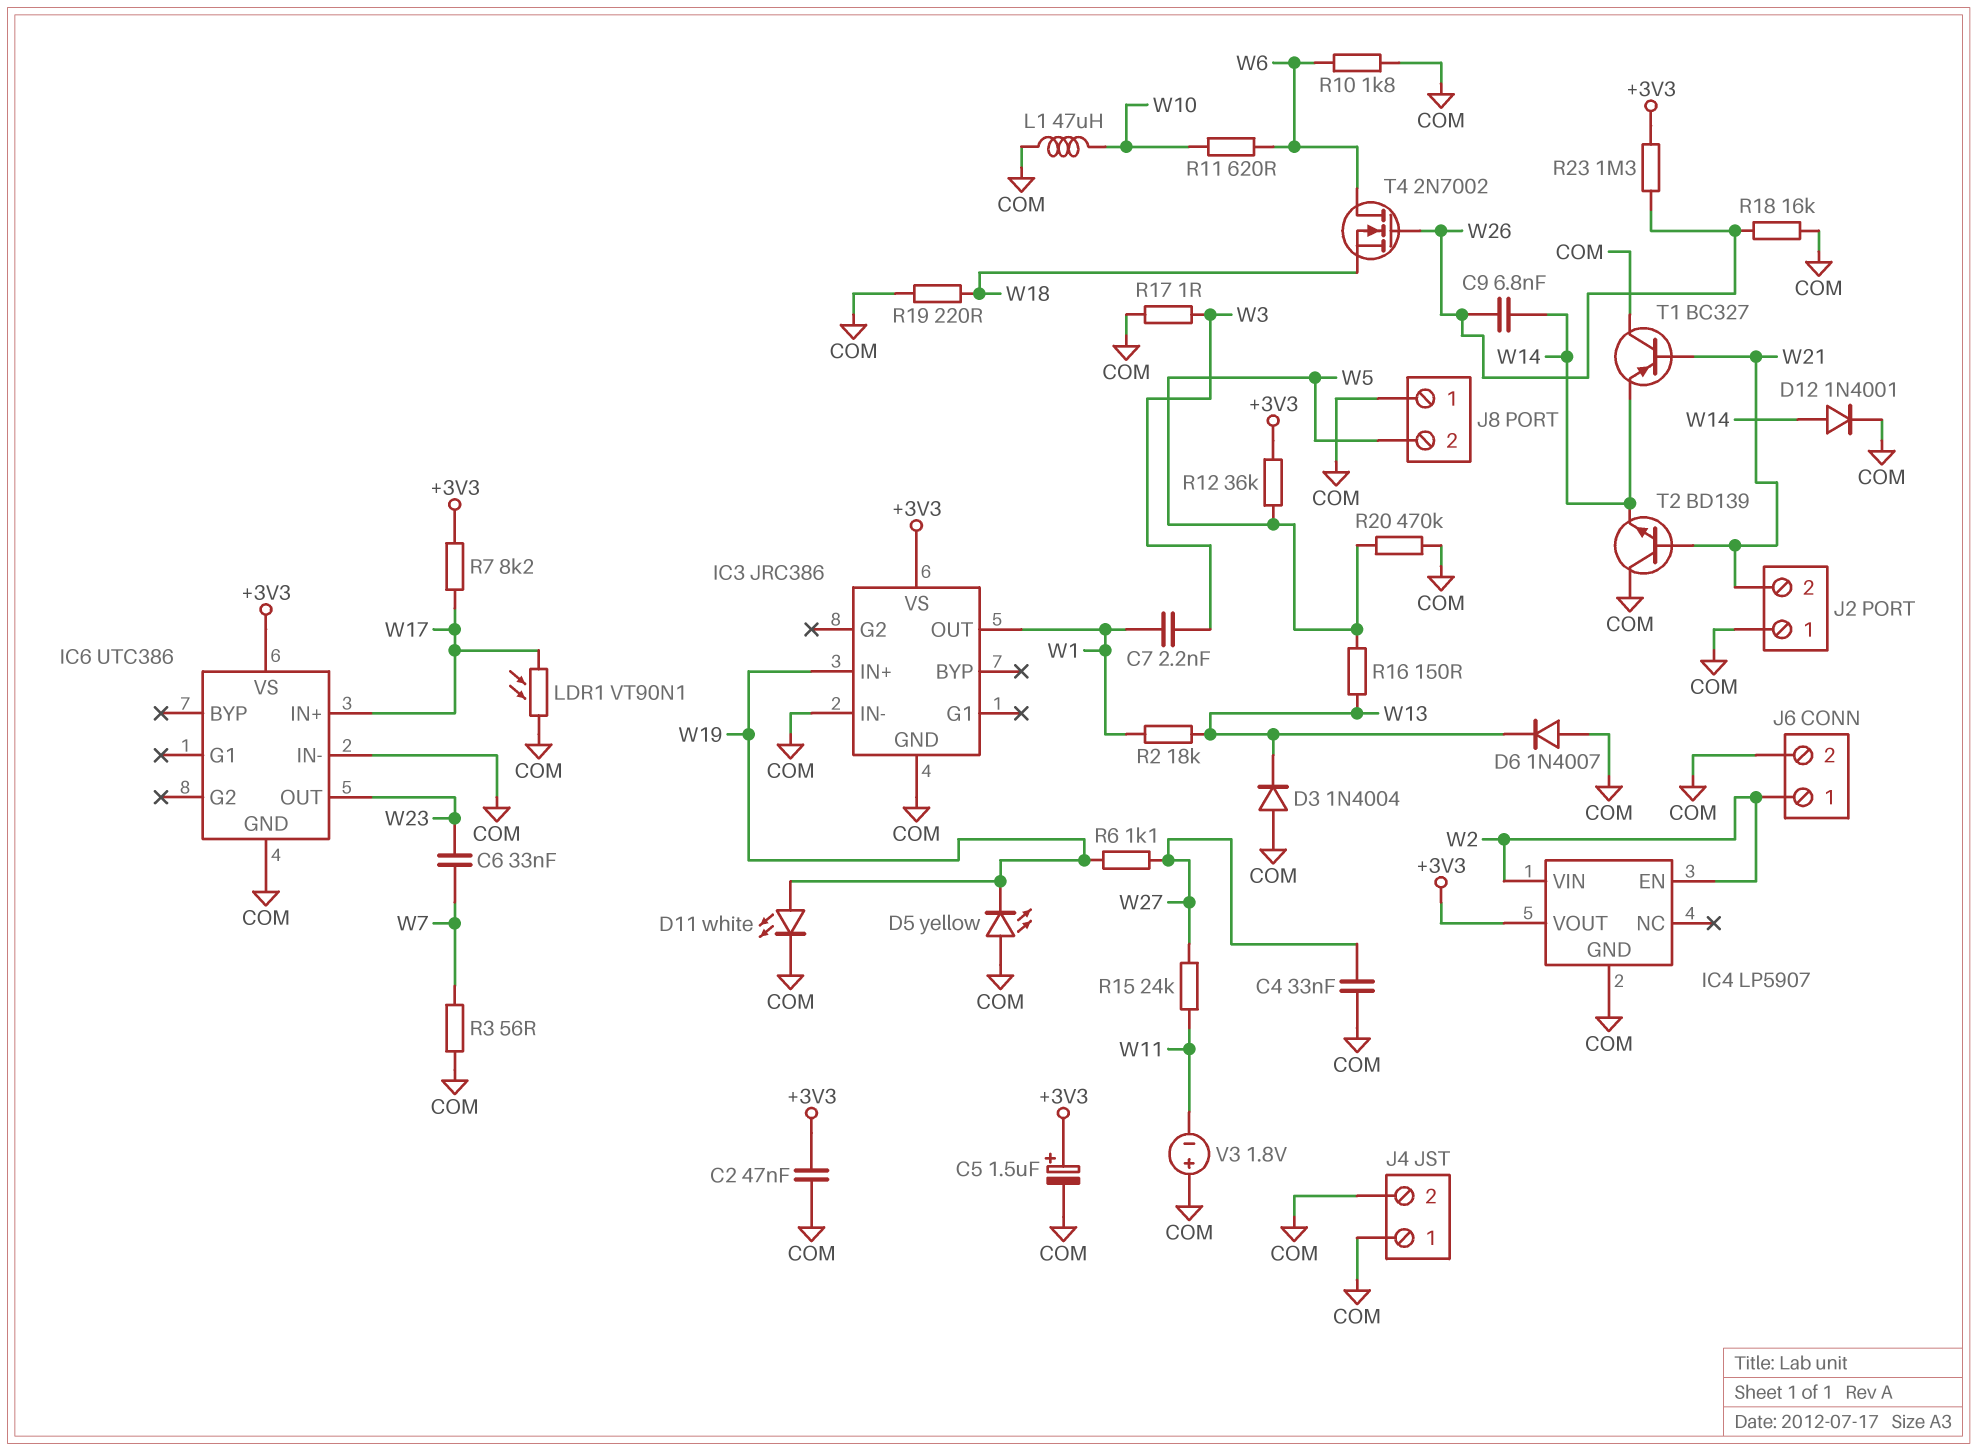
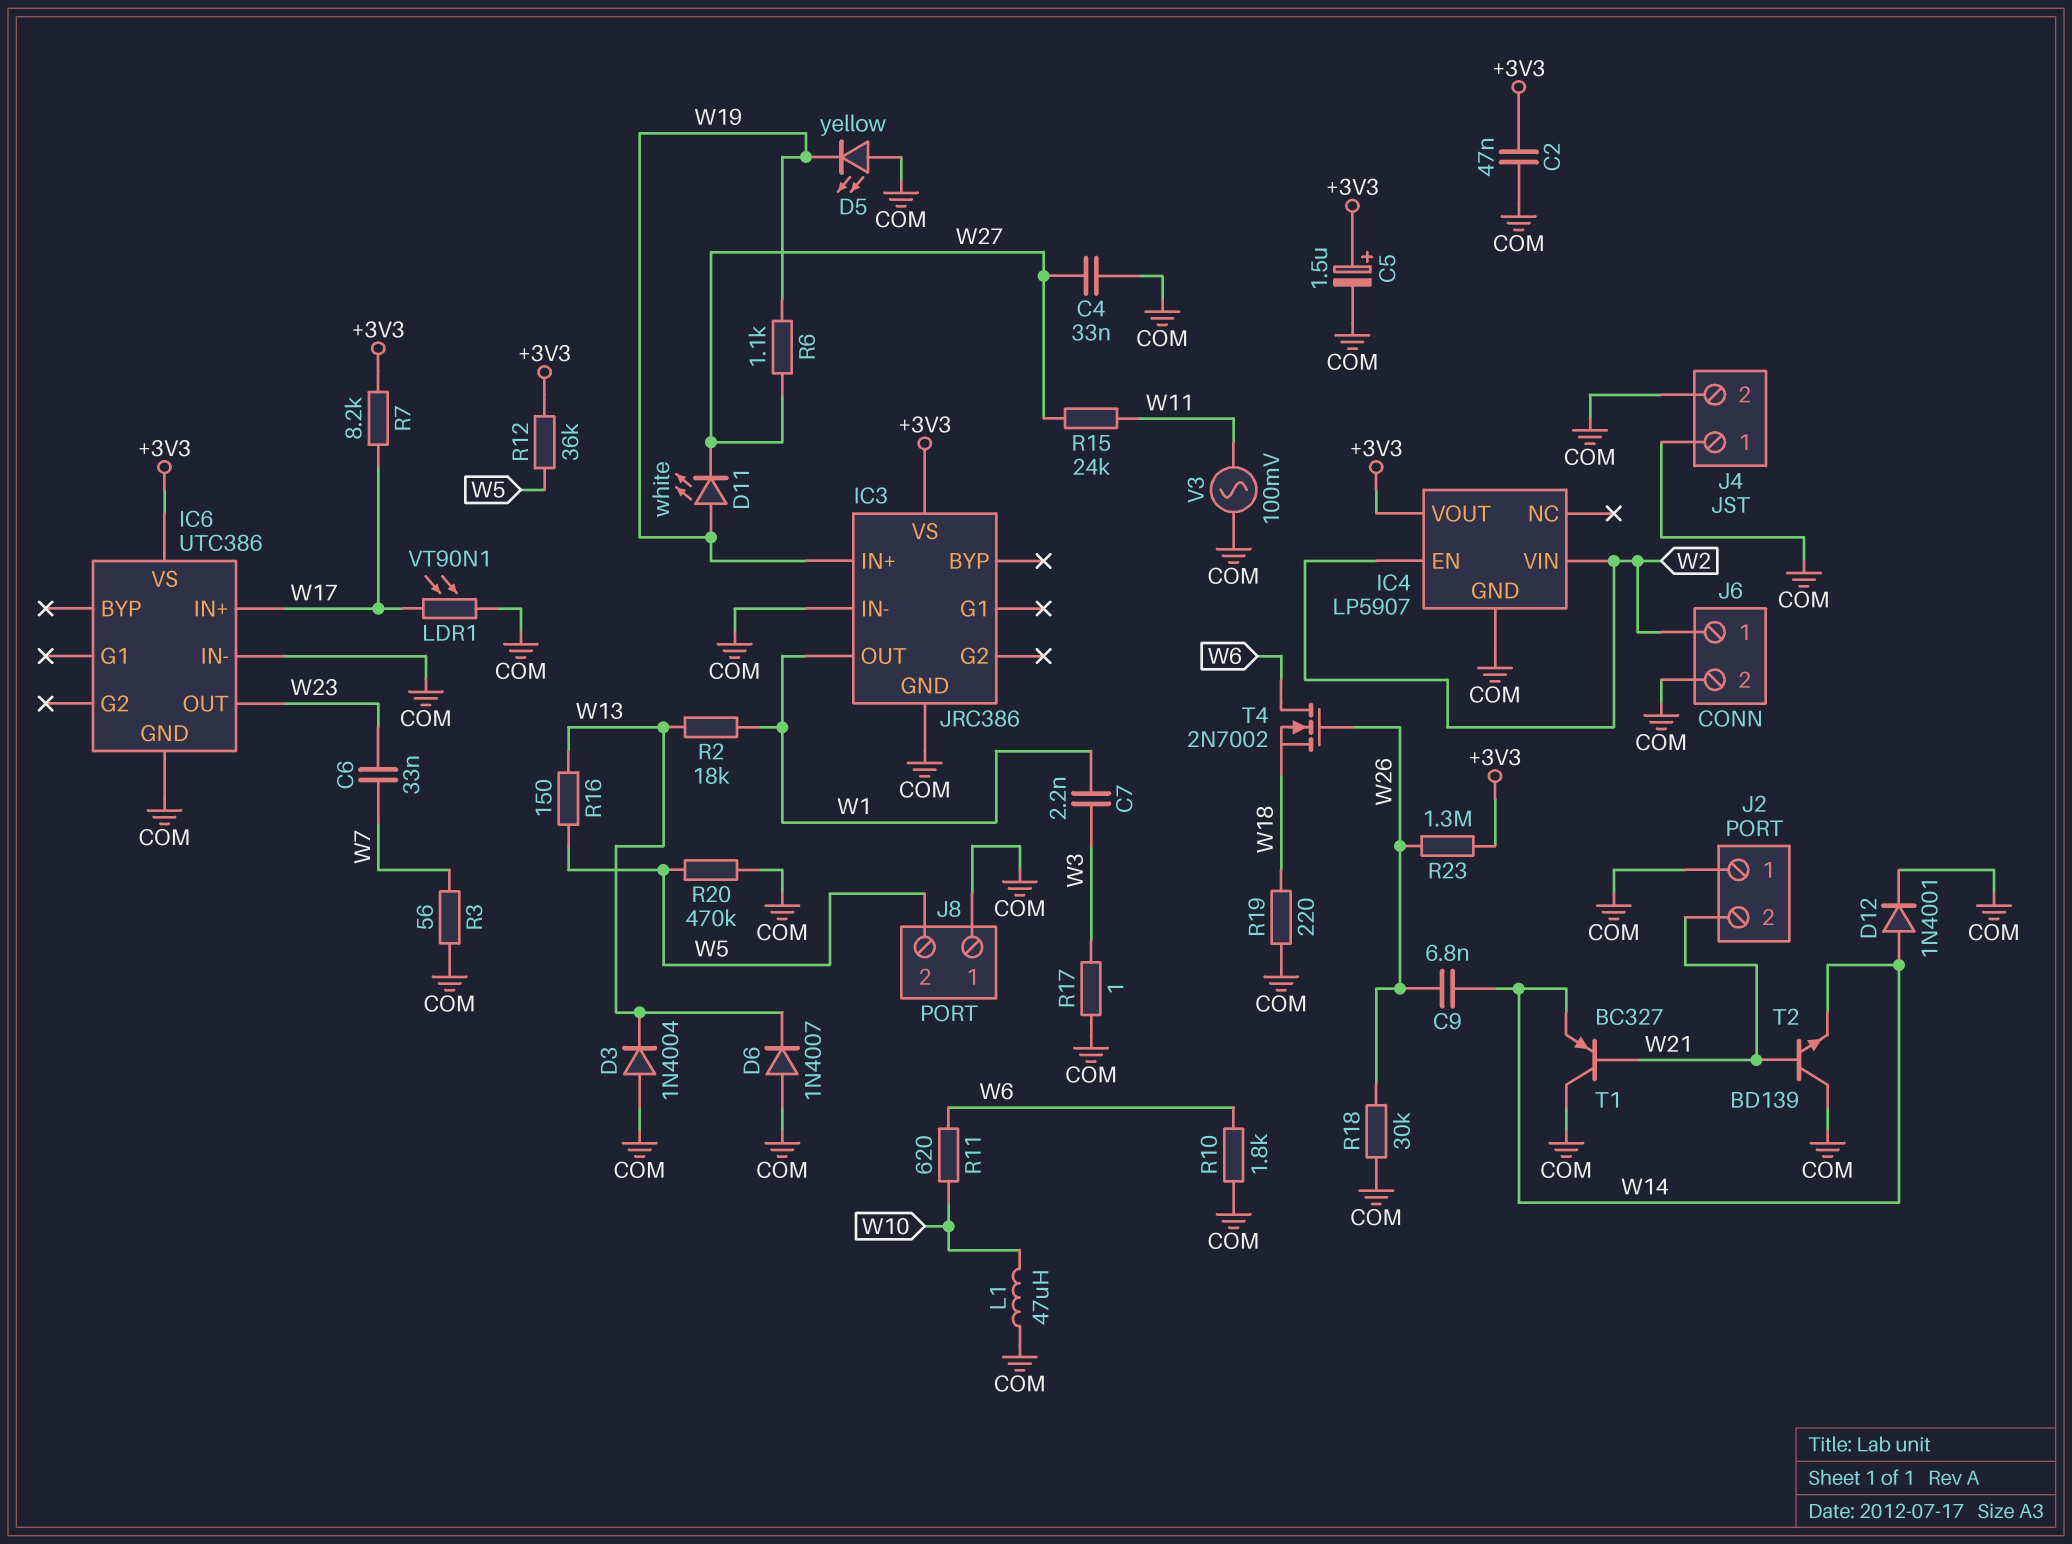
D11: LED white (A W19, K COM) -> LED white (A W19, K W27)
R18: 16k (COM, W26) -> 30k (COM, W26)
V3: 1.8V (plus COM, minus W11) -> AC 100mV (COM, W11)

